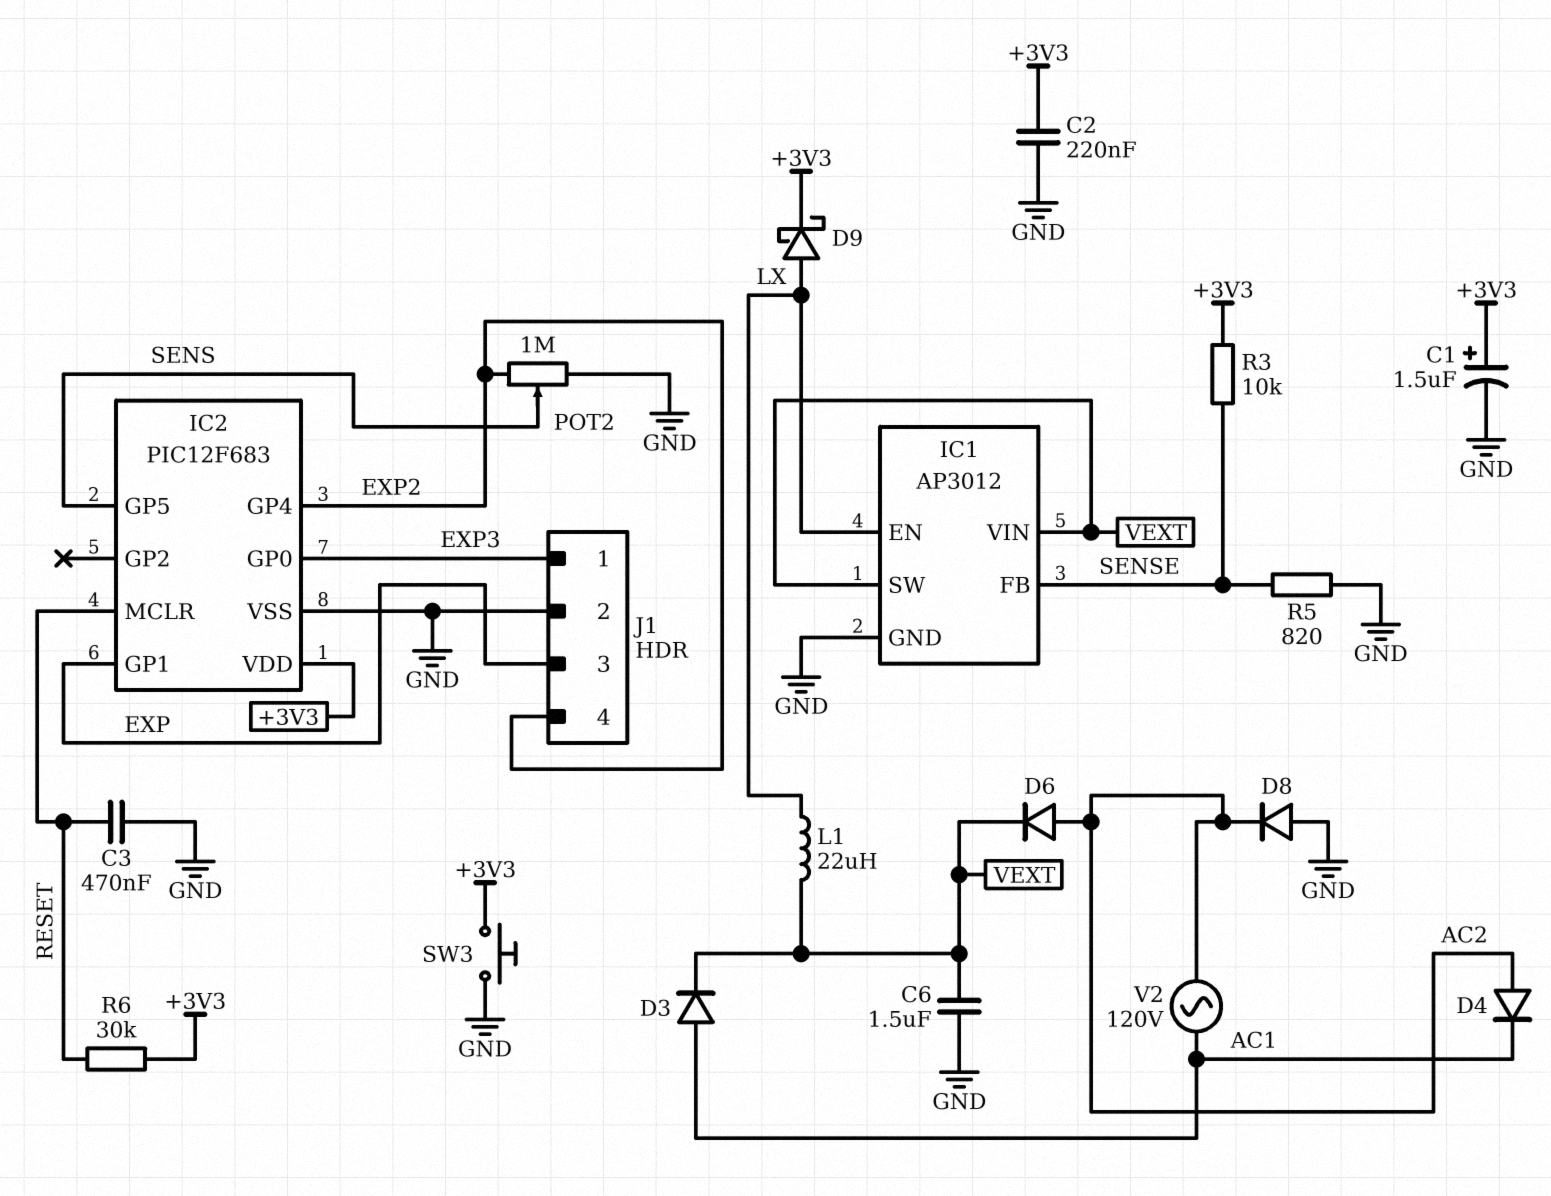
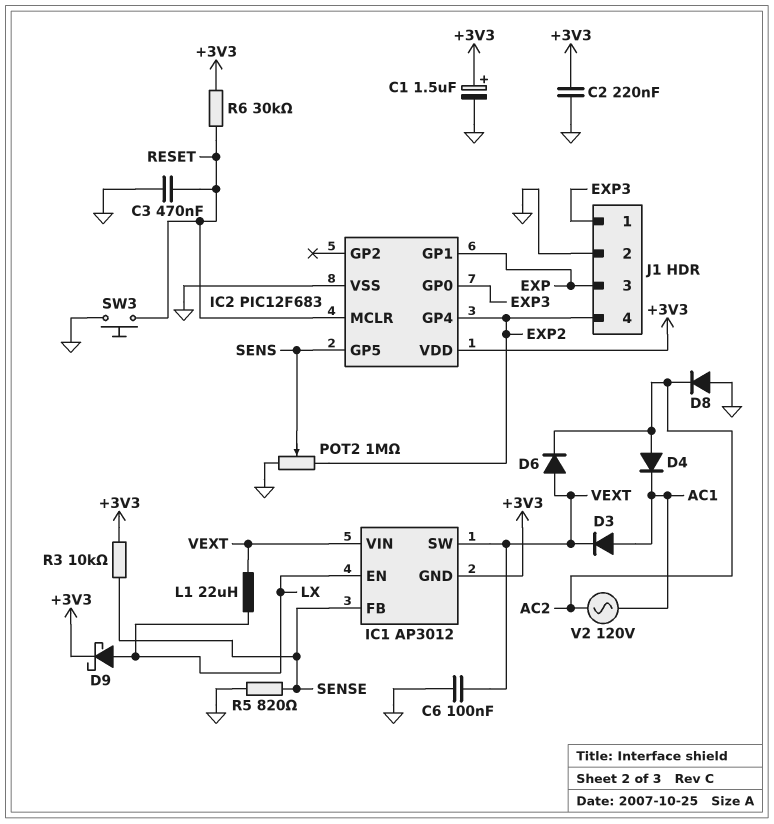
C6: 1.5uF (GND, VEXT) -> 100nF (GND, VEXT)
D6: diode (A AC2, K VEXT) -> diode (A VEXT, K AC2)
IC1 pin GND: GND -> +3V3
SW3: button (+3V3, GND) -> button (GND, RESET)

